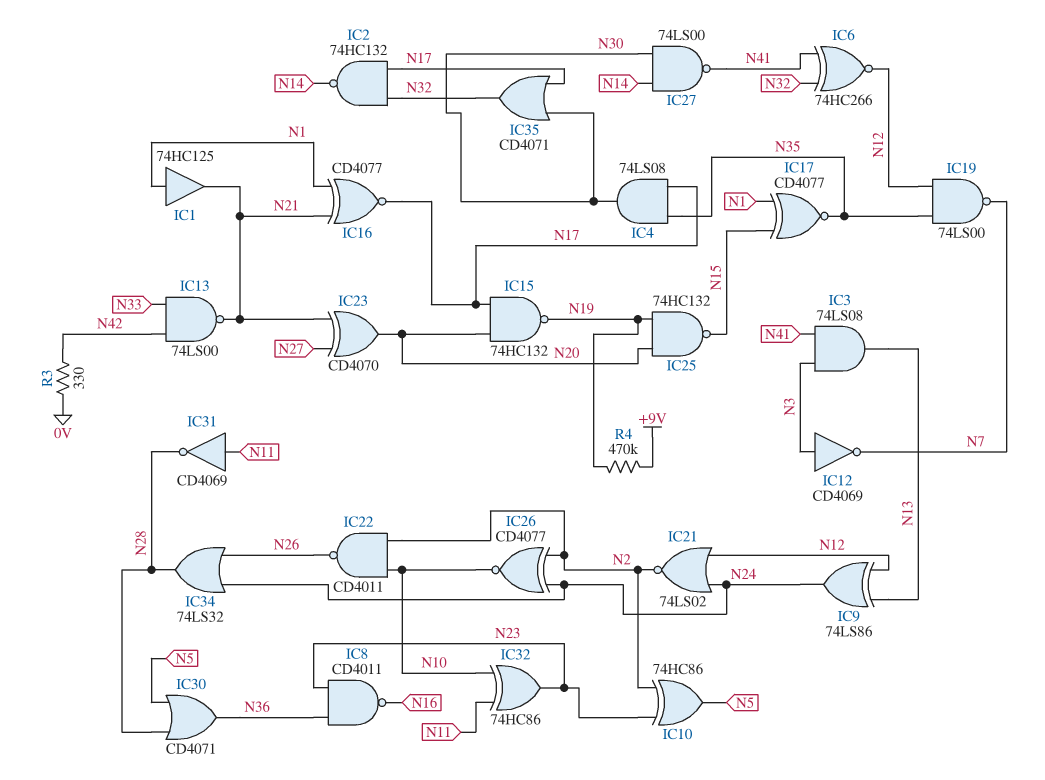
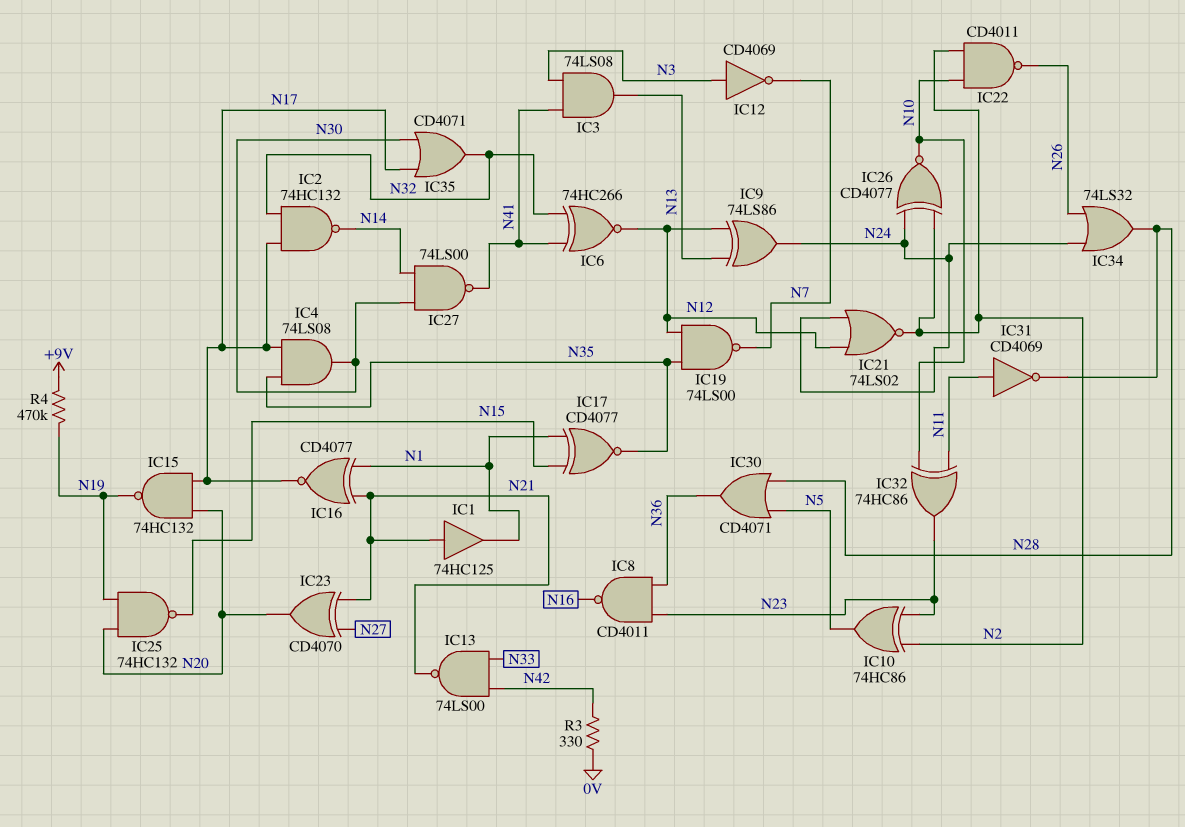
IC1: buffer 74HC125 (in N1, out N21) -> buffer 74HC125 (in N21, out N1)

